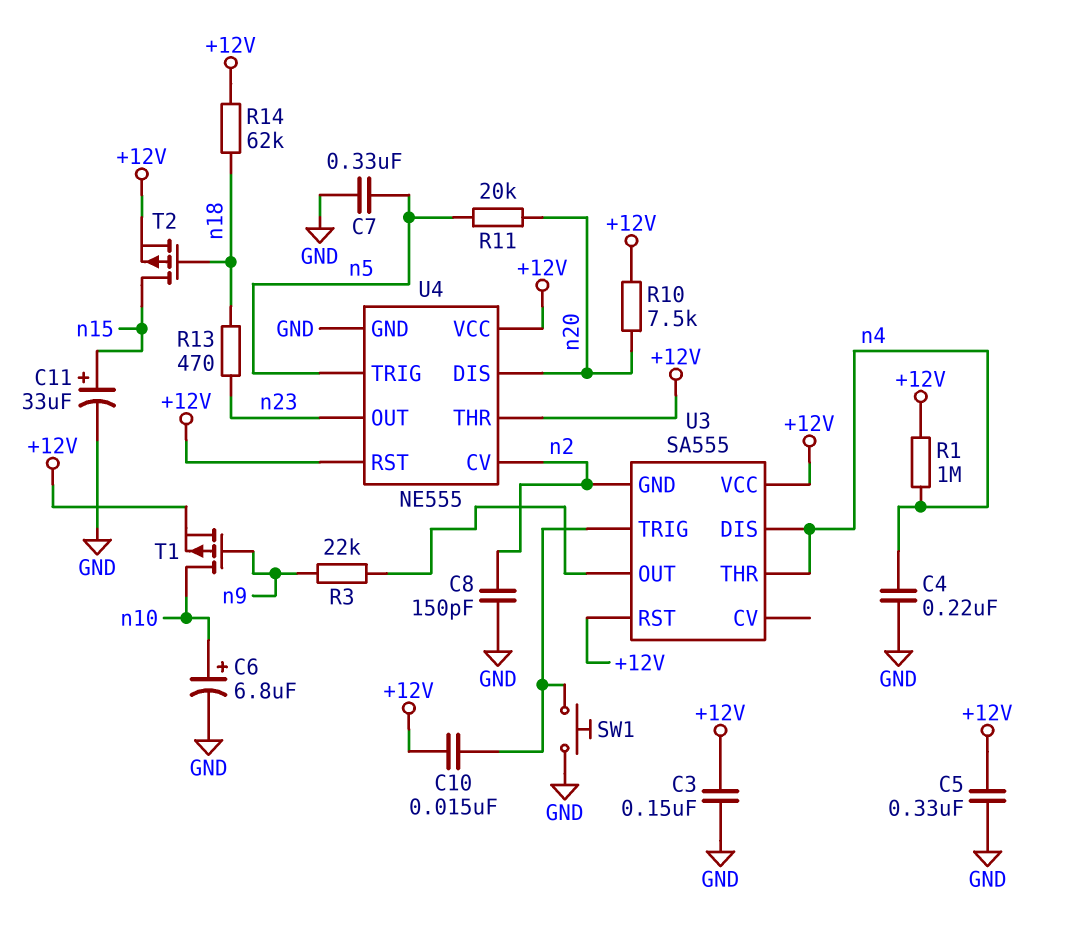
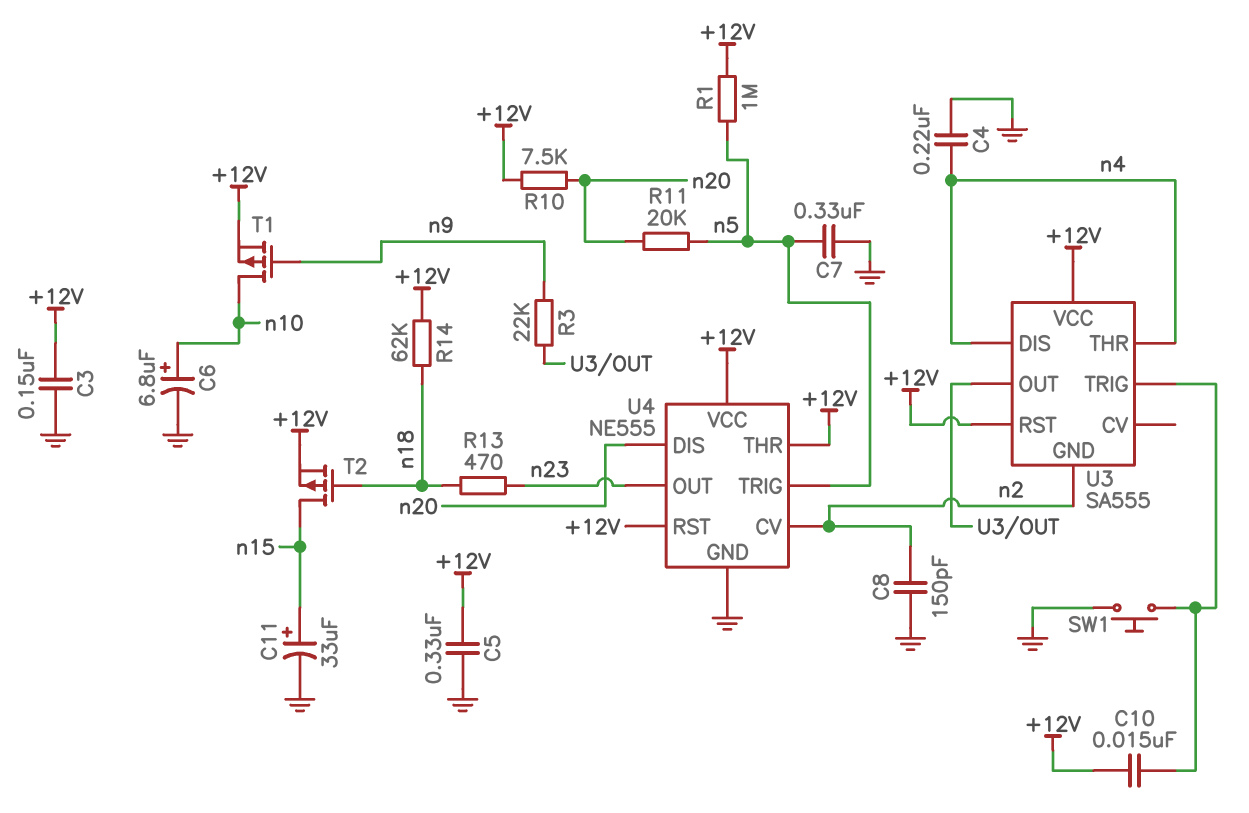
R1: 1M (+12V, n4) -> 1M (+12V, n5)

